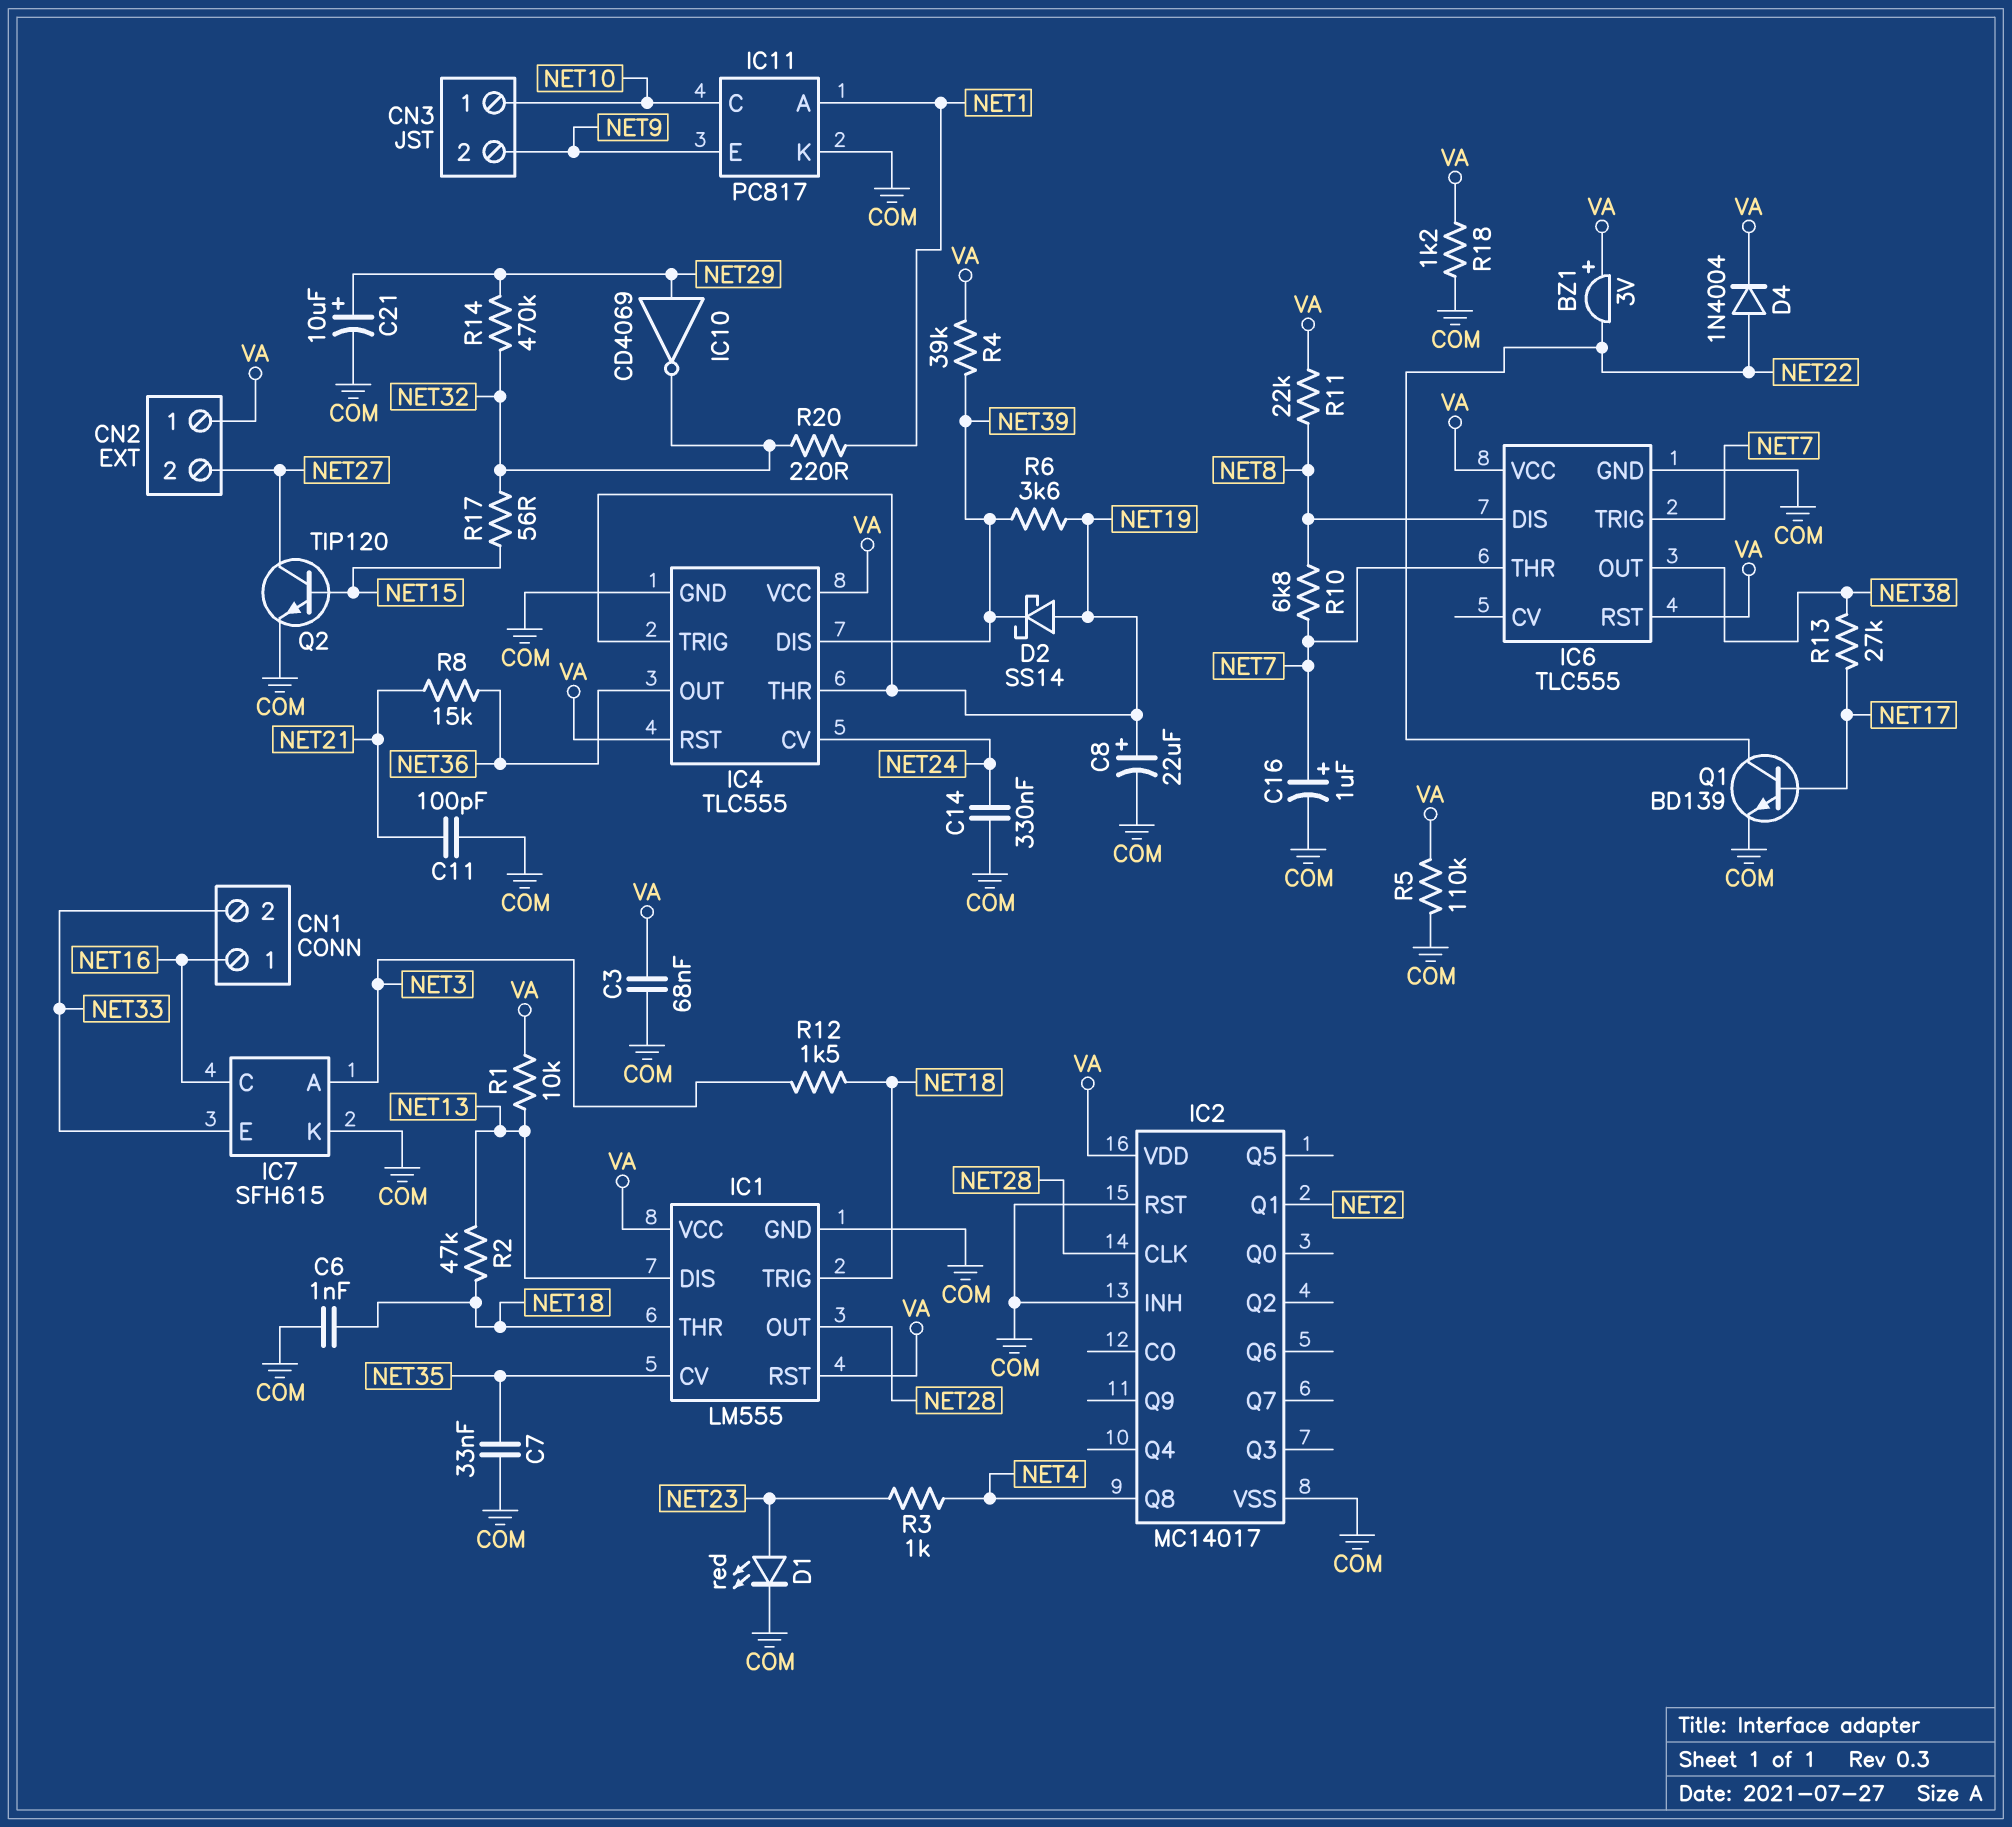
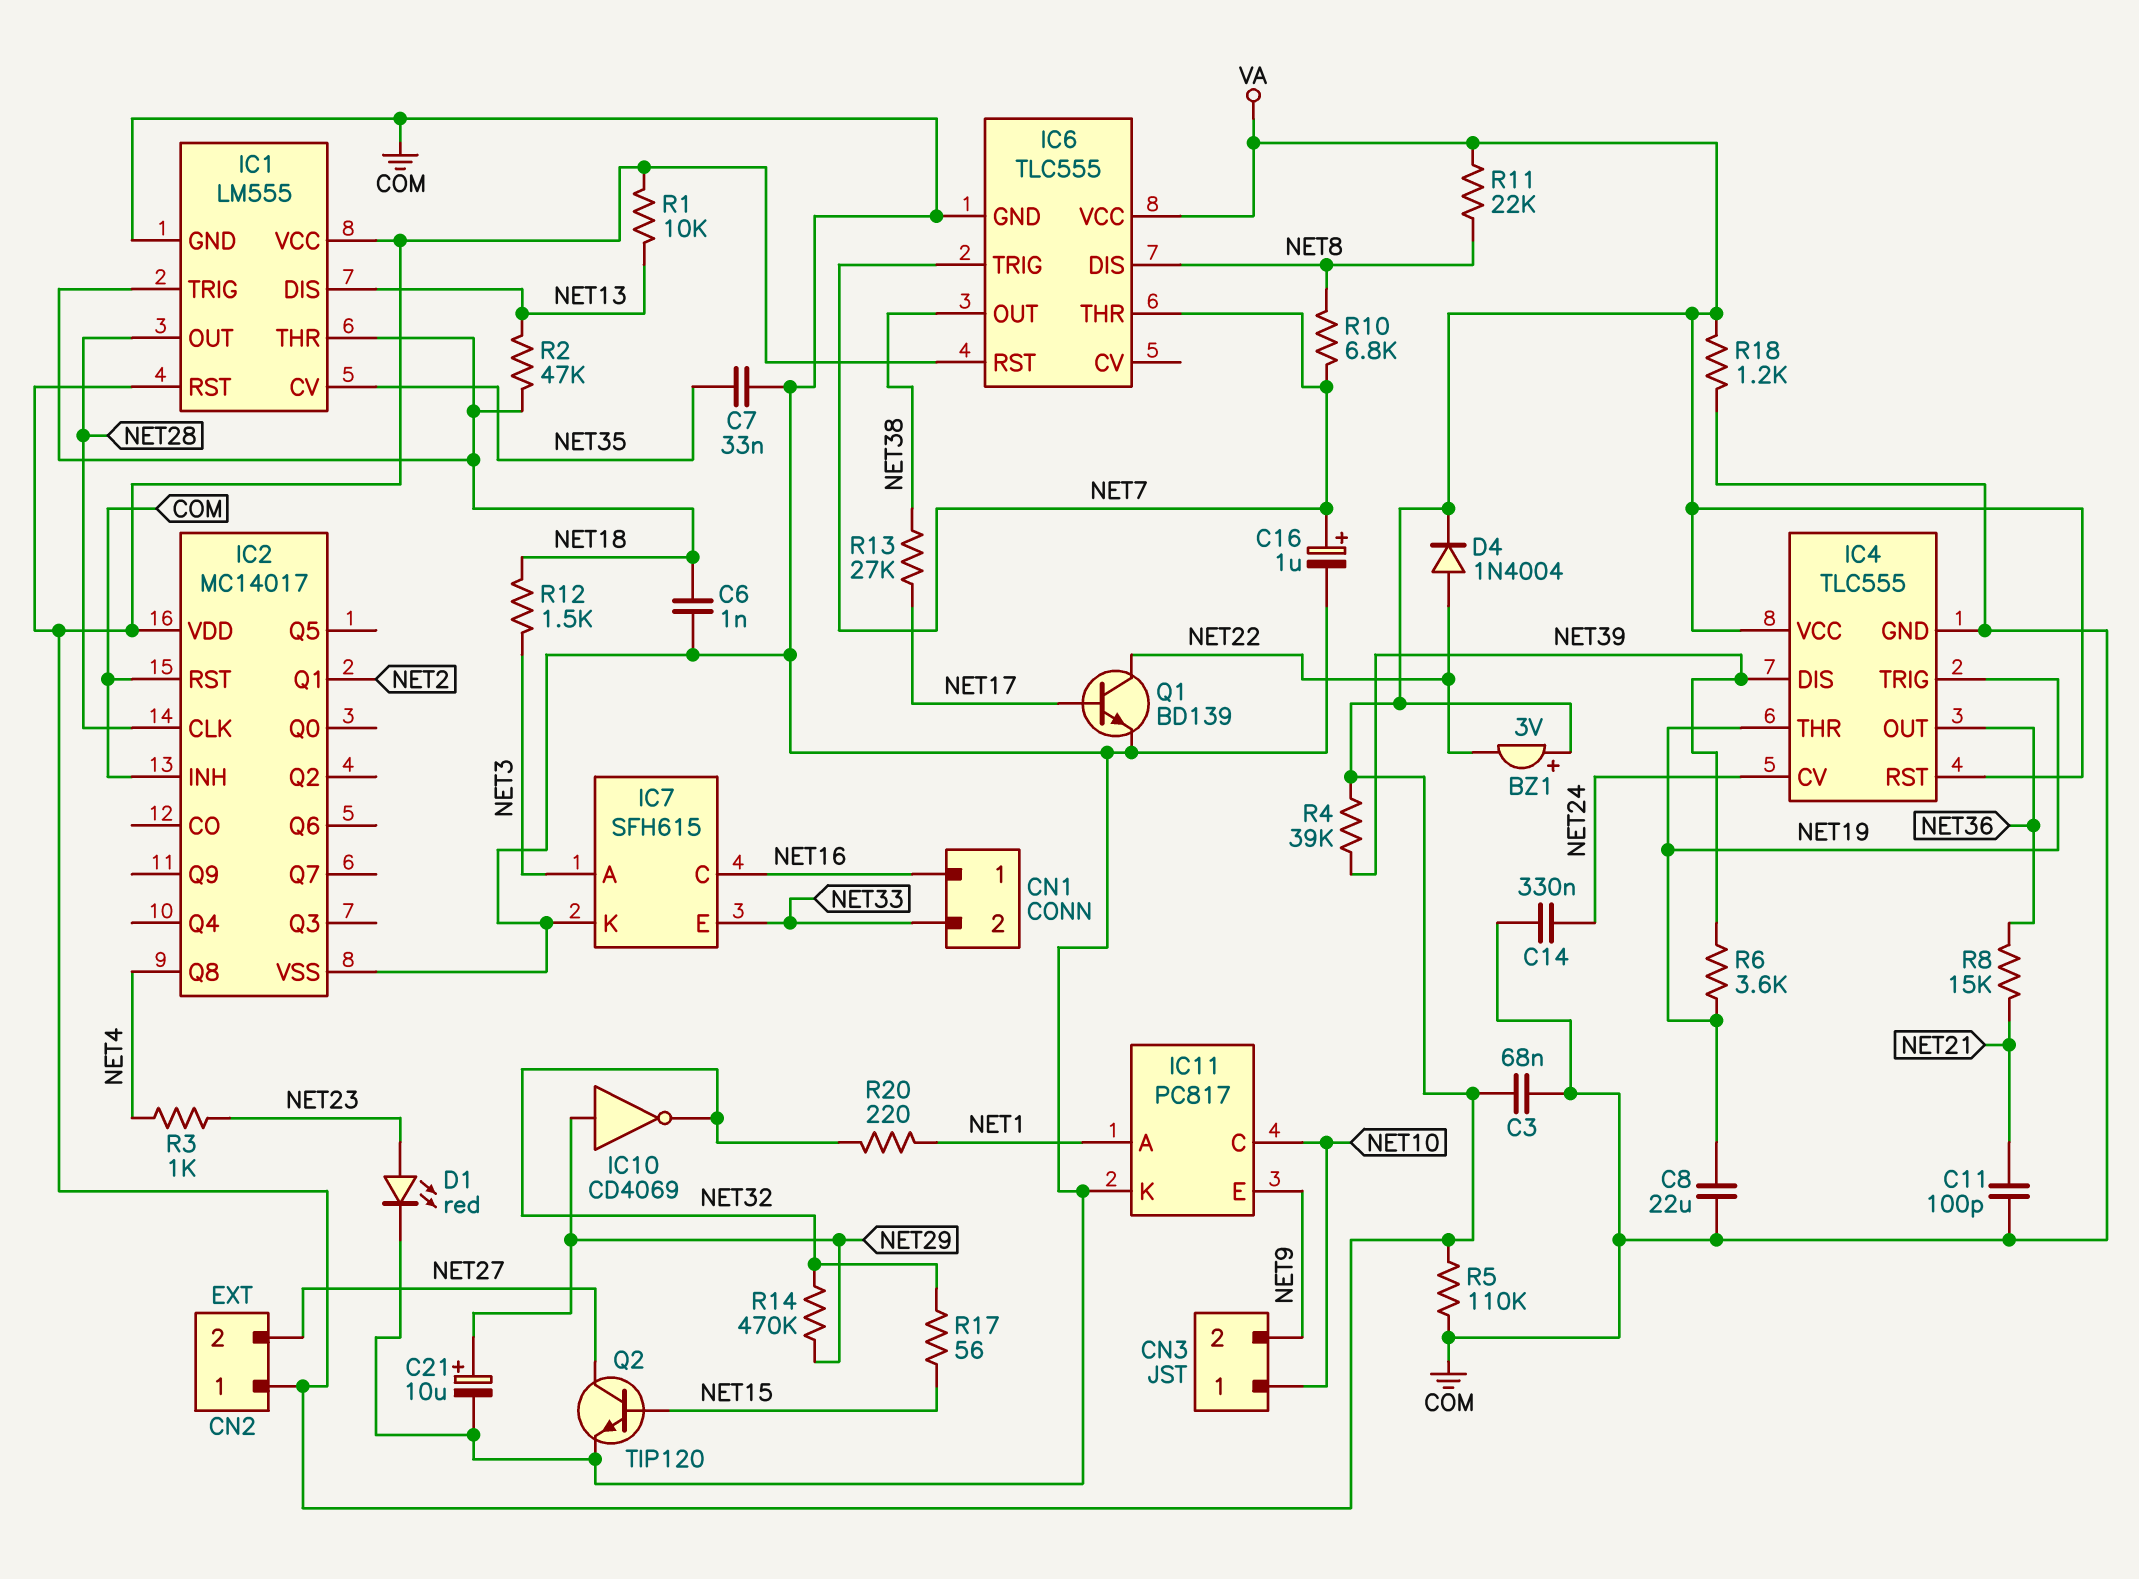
C8: 22uF (plus NET19, minus COM) -> 22uF (COM, NET19)
D2: schottky SS14 (A NET19, K NET39) -> none

